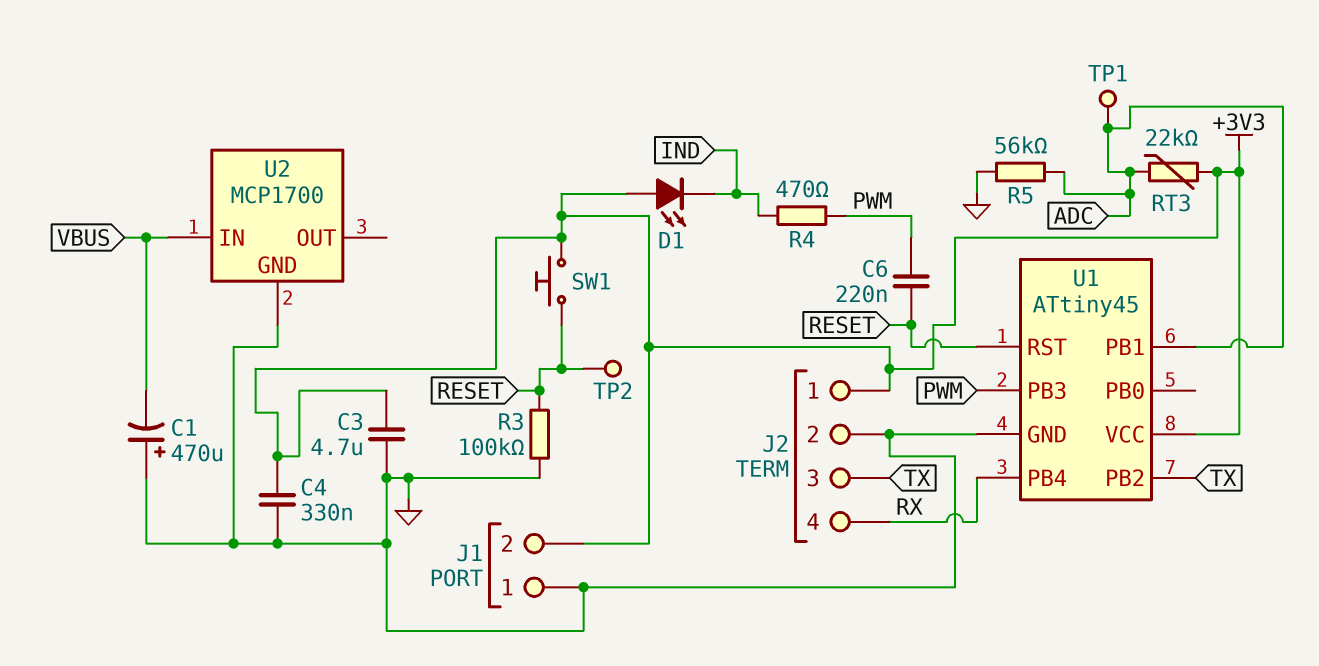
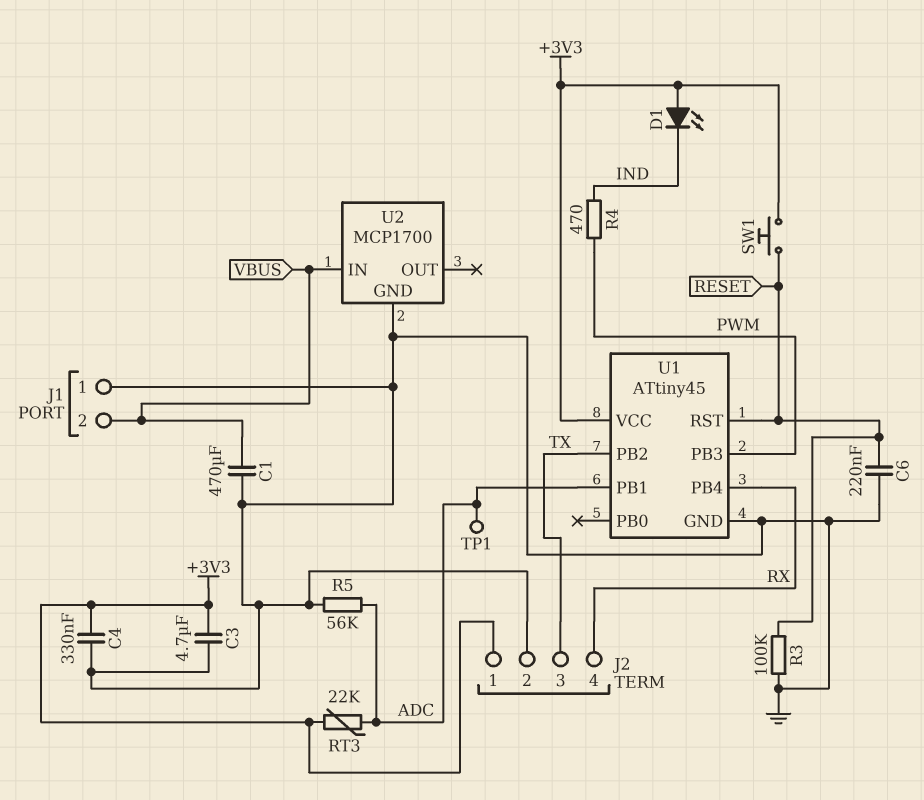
C1: 470uF (plus GND, minus VBUS) -> 470uF (GND, VBUS)
C6: 220nF (PWM, RESET) -> 220nF (GND, RESET)
J1 pin 2: +3V3 -> VBUS
TP2: test point (RESET) -> none

